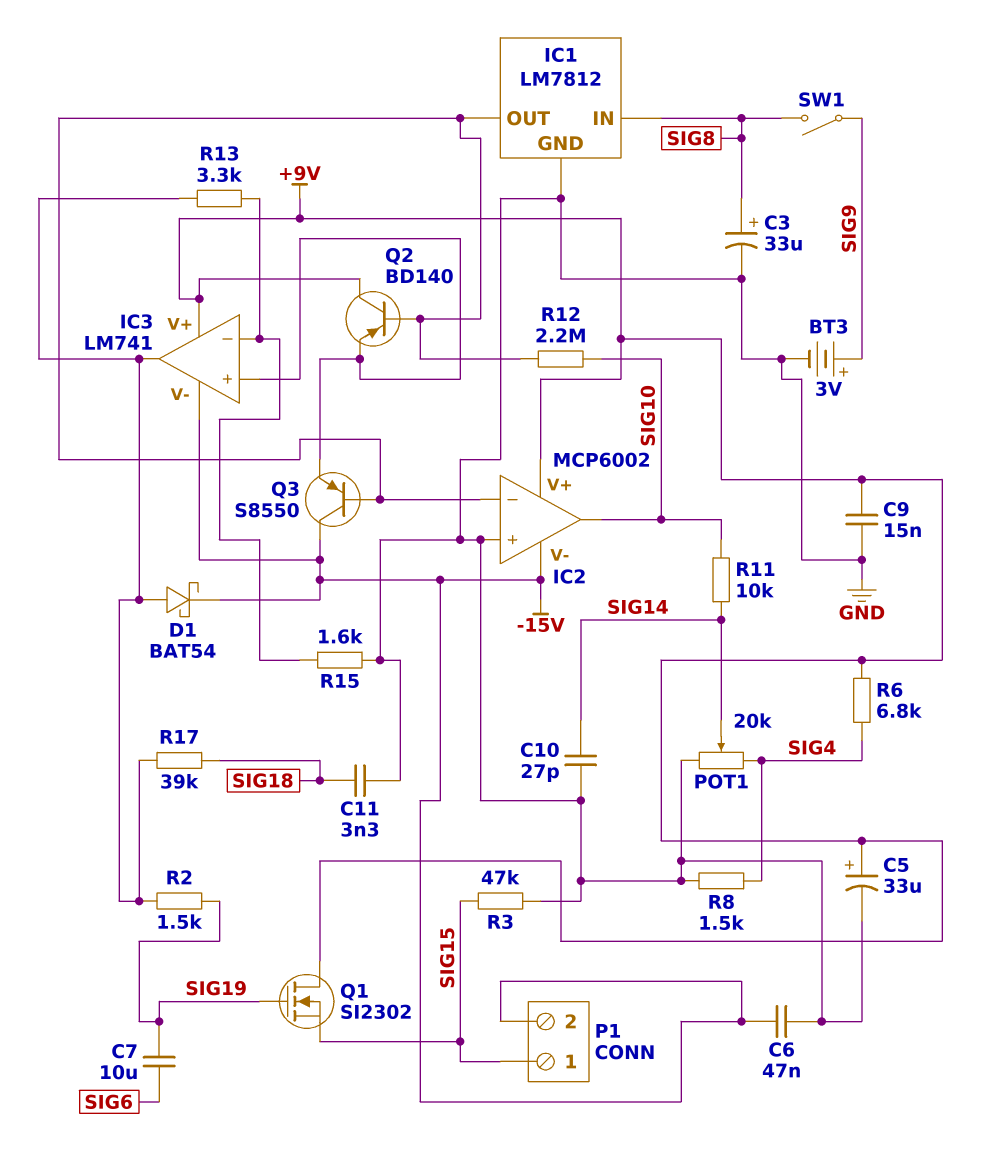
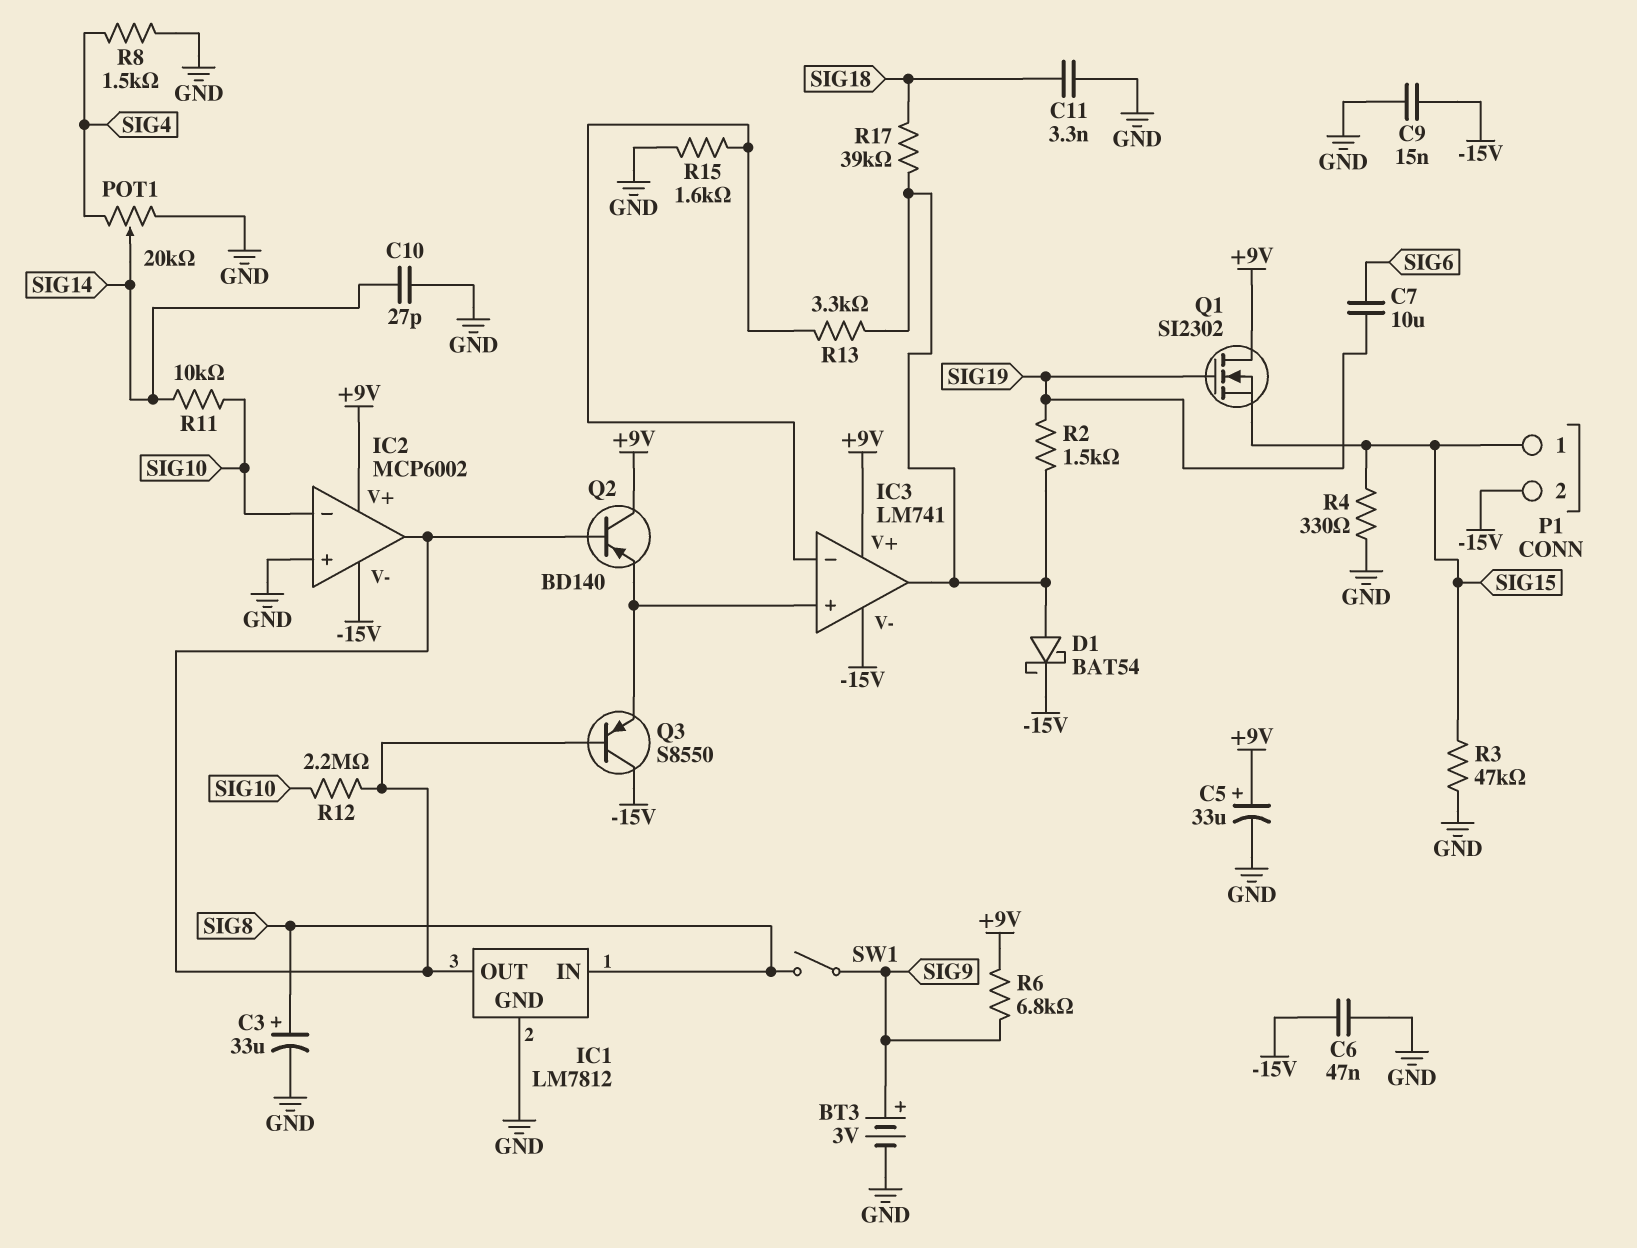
C9: 15nF (+9V, GND) -> 15nF (-15V, GND)
IC2 pin in-: IC1/OUT -> SIG10
IC2 pin out: SIG10 -> IC1/OUT
R4: none -> 330 (GND, SIG15)
R6: 6.8k (+9V, SIG4) -> 6.8k (+9V, SIG9)

